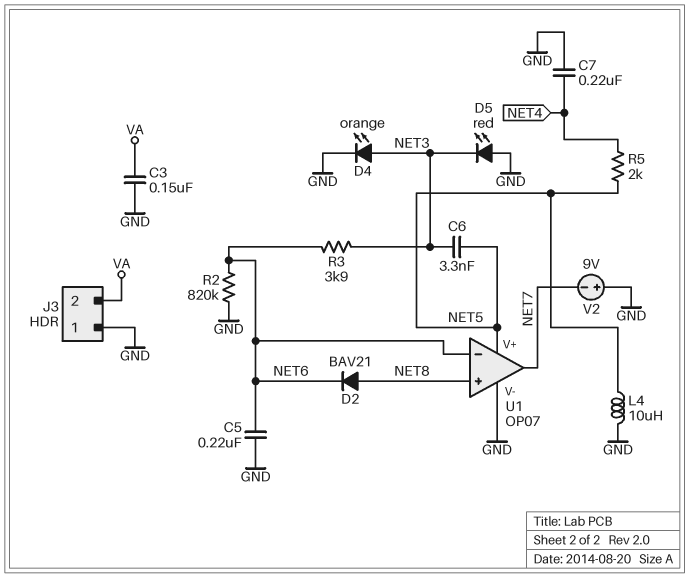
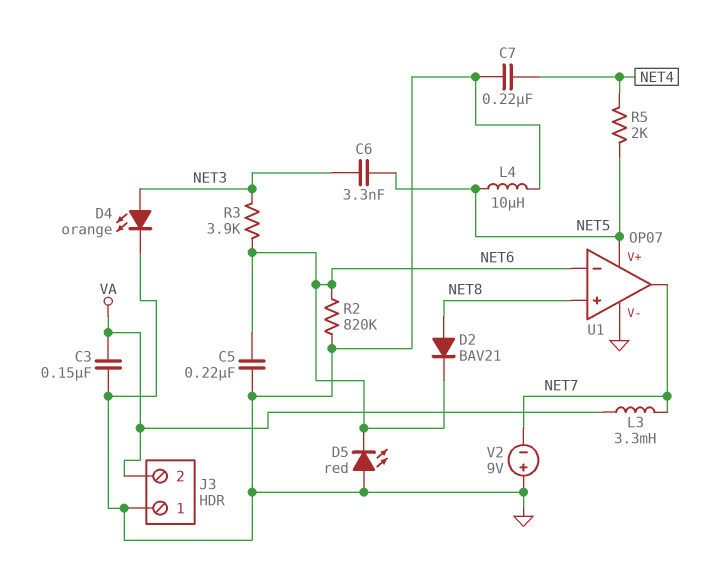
D5: LED red (A GND, K NET3) -> LED red (A GND, K NET6)
L3: none -> 3.3mH (NET7, VA)

